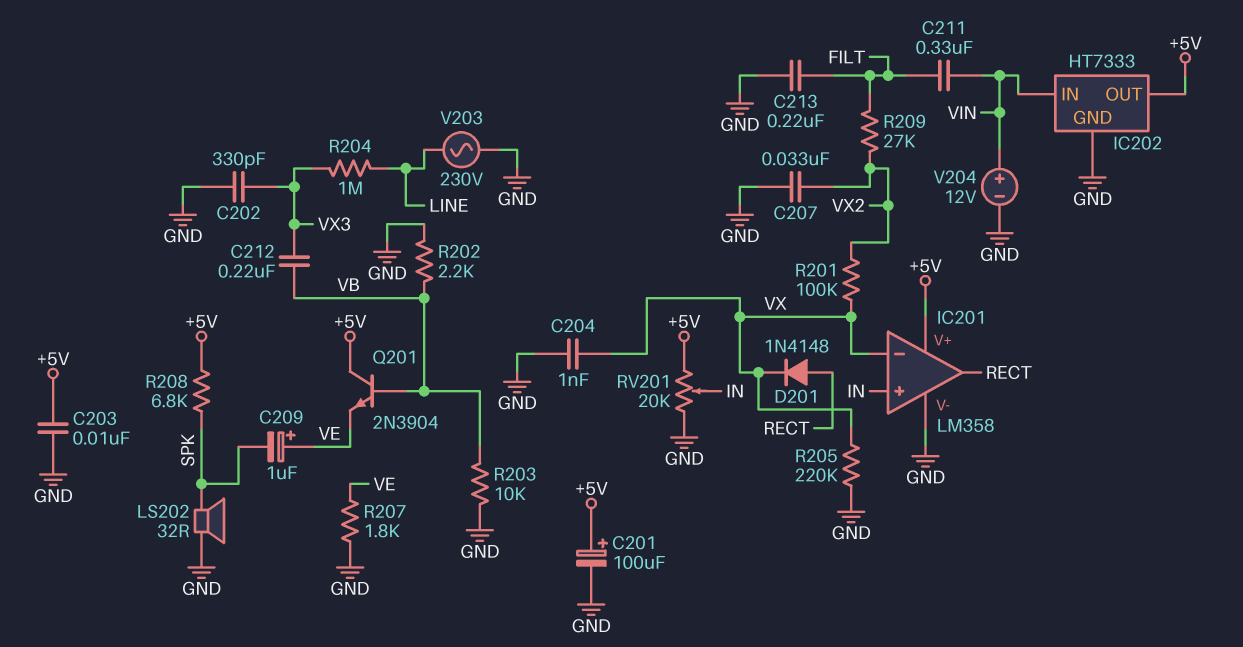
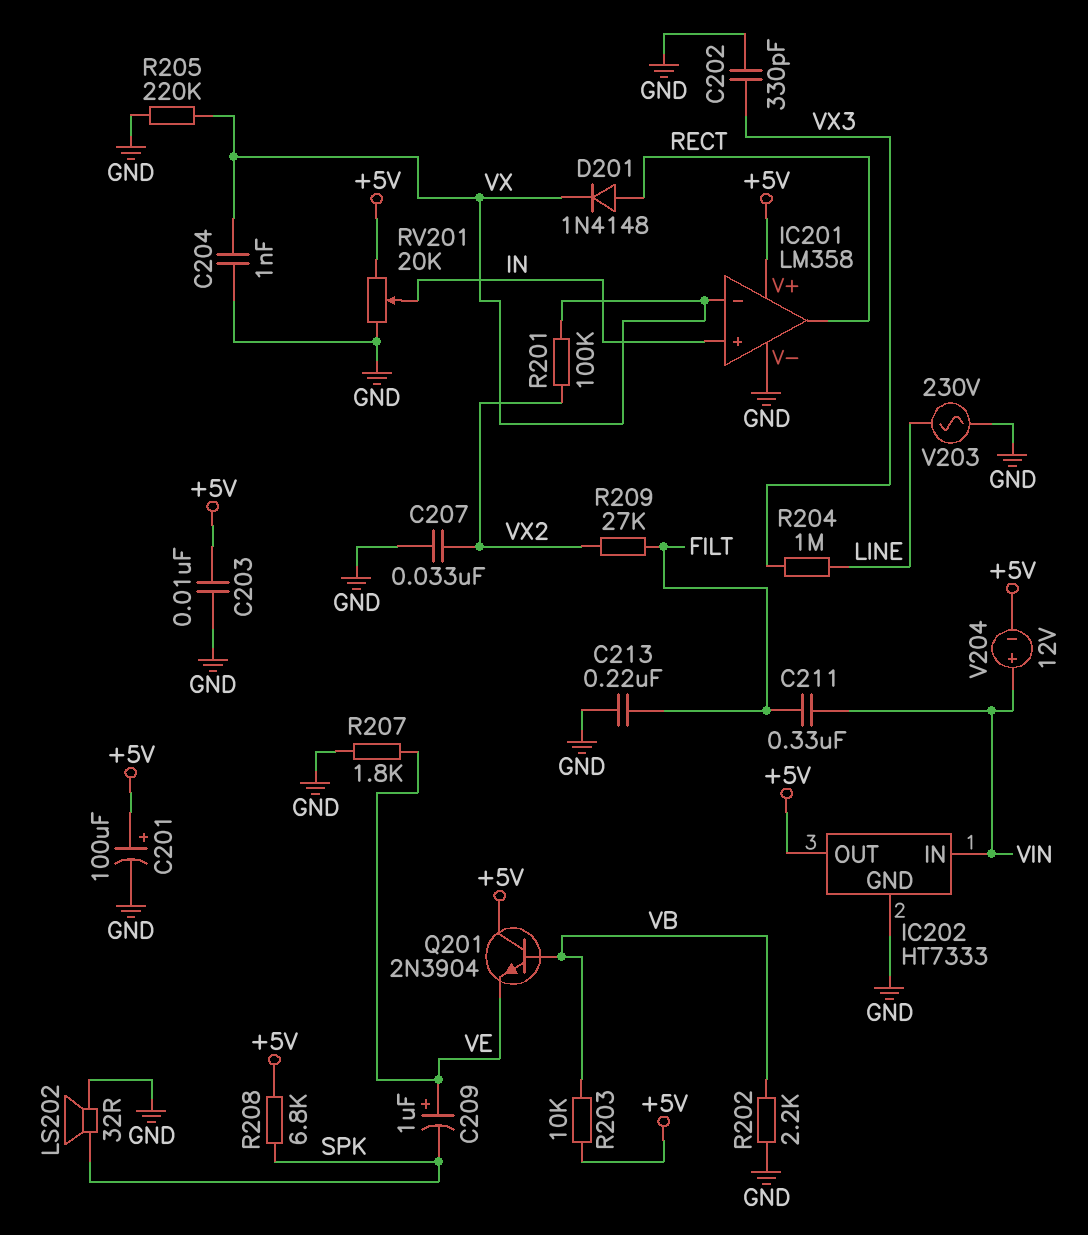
C212: 220nF (VB, VX3) -> none
R203: 10k (GND, VB) -> 10k (+5V, VB)
V204: 12V (plus VIN, minus GND) -> 12V (plus VIN, minus +5V)

